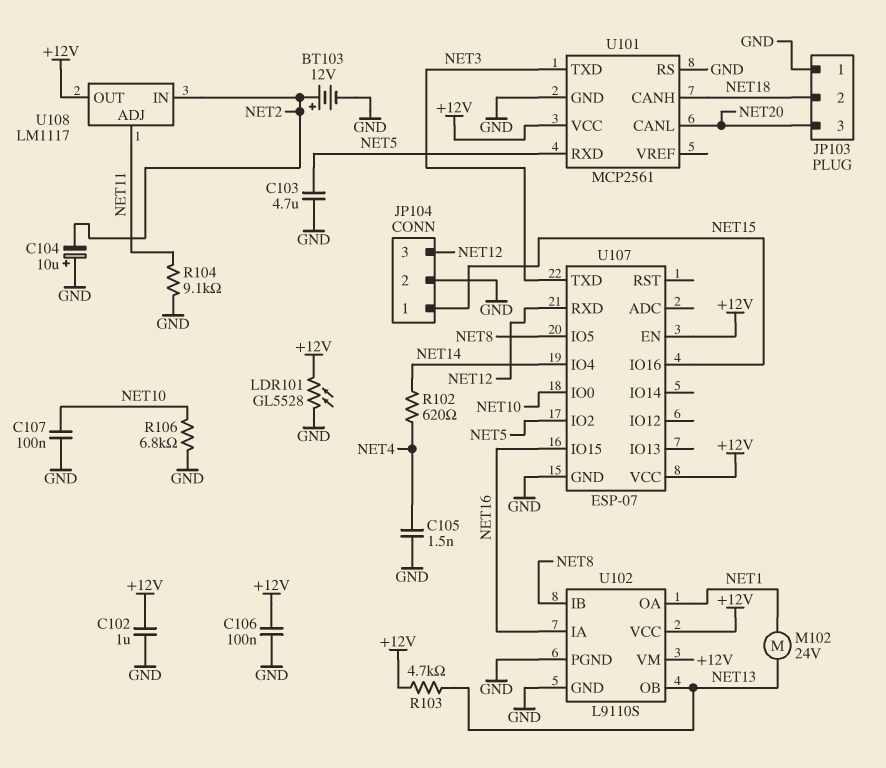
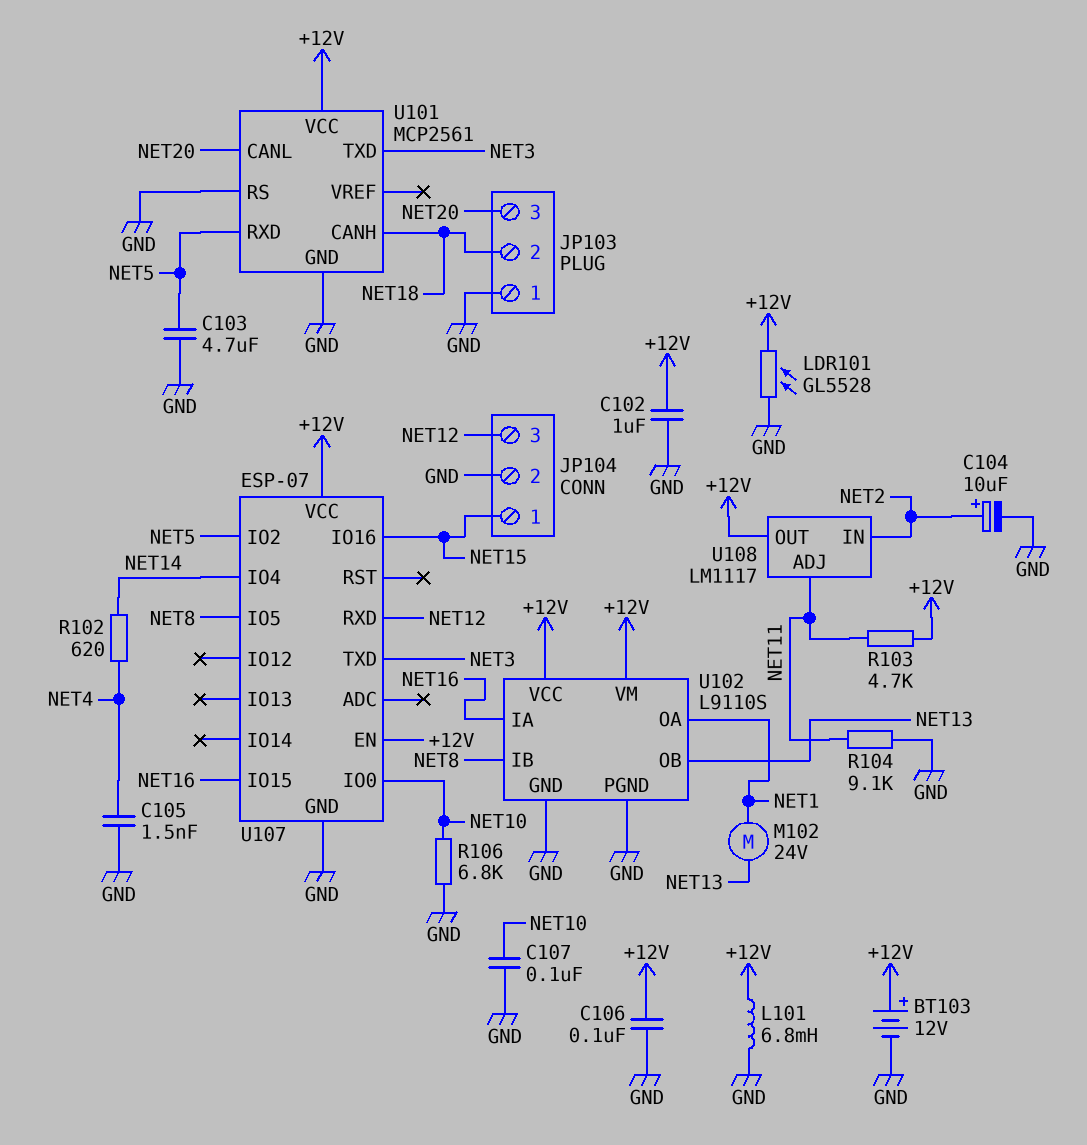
BT103: 12V (plus NET2, minus GND) -> 12V (plus +12V, minus GND)
C104: 10uF (plus GND, minus NET2) -> 10uF (plus NET2, minus GND)
L101: none -> 6.8mH (+12V, GND)
R103: 4.7k (+12V, NET13) -> 4.7k (+12V, NET11)

